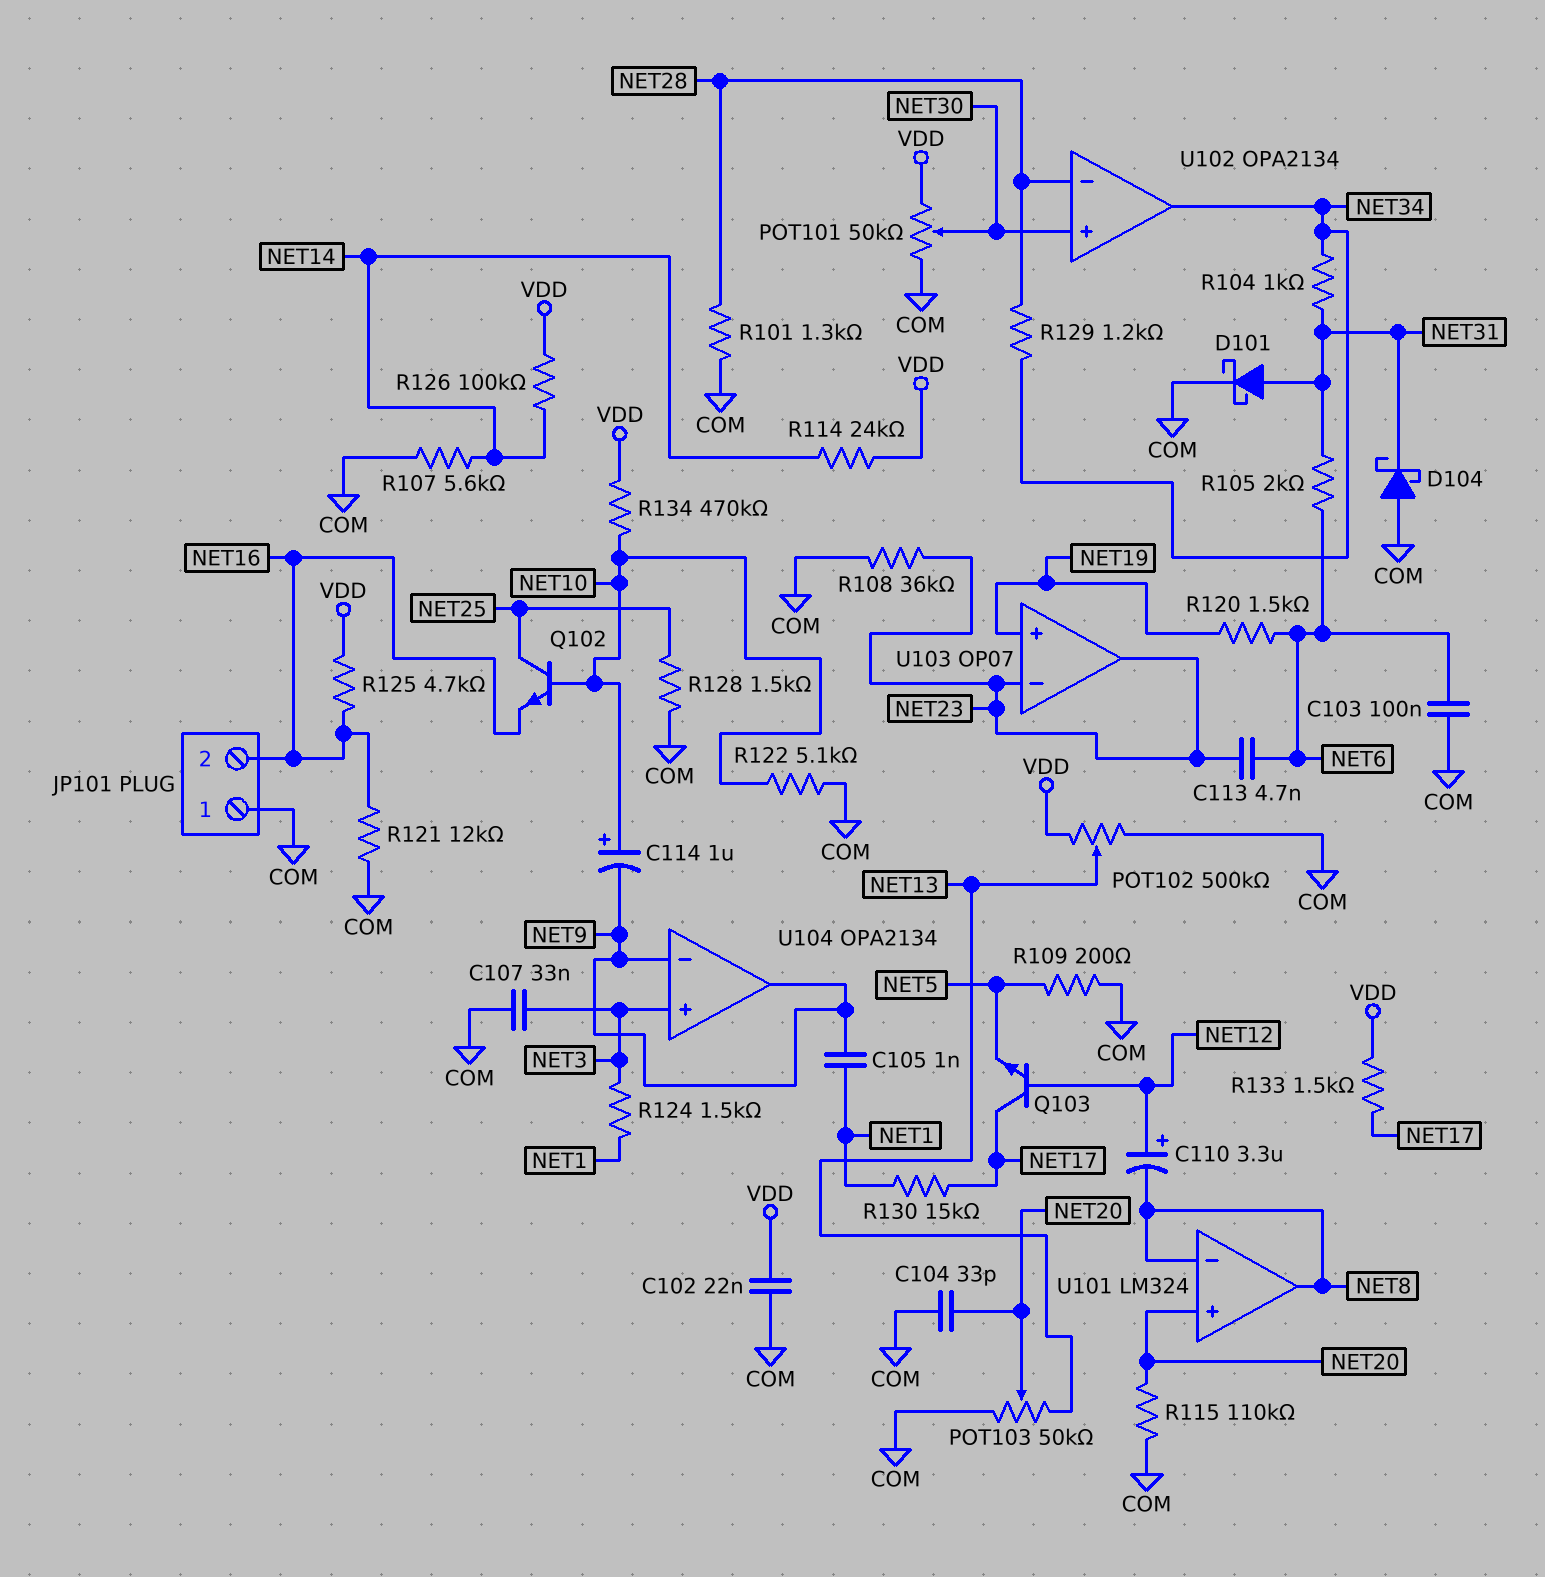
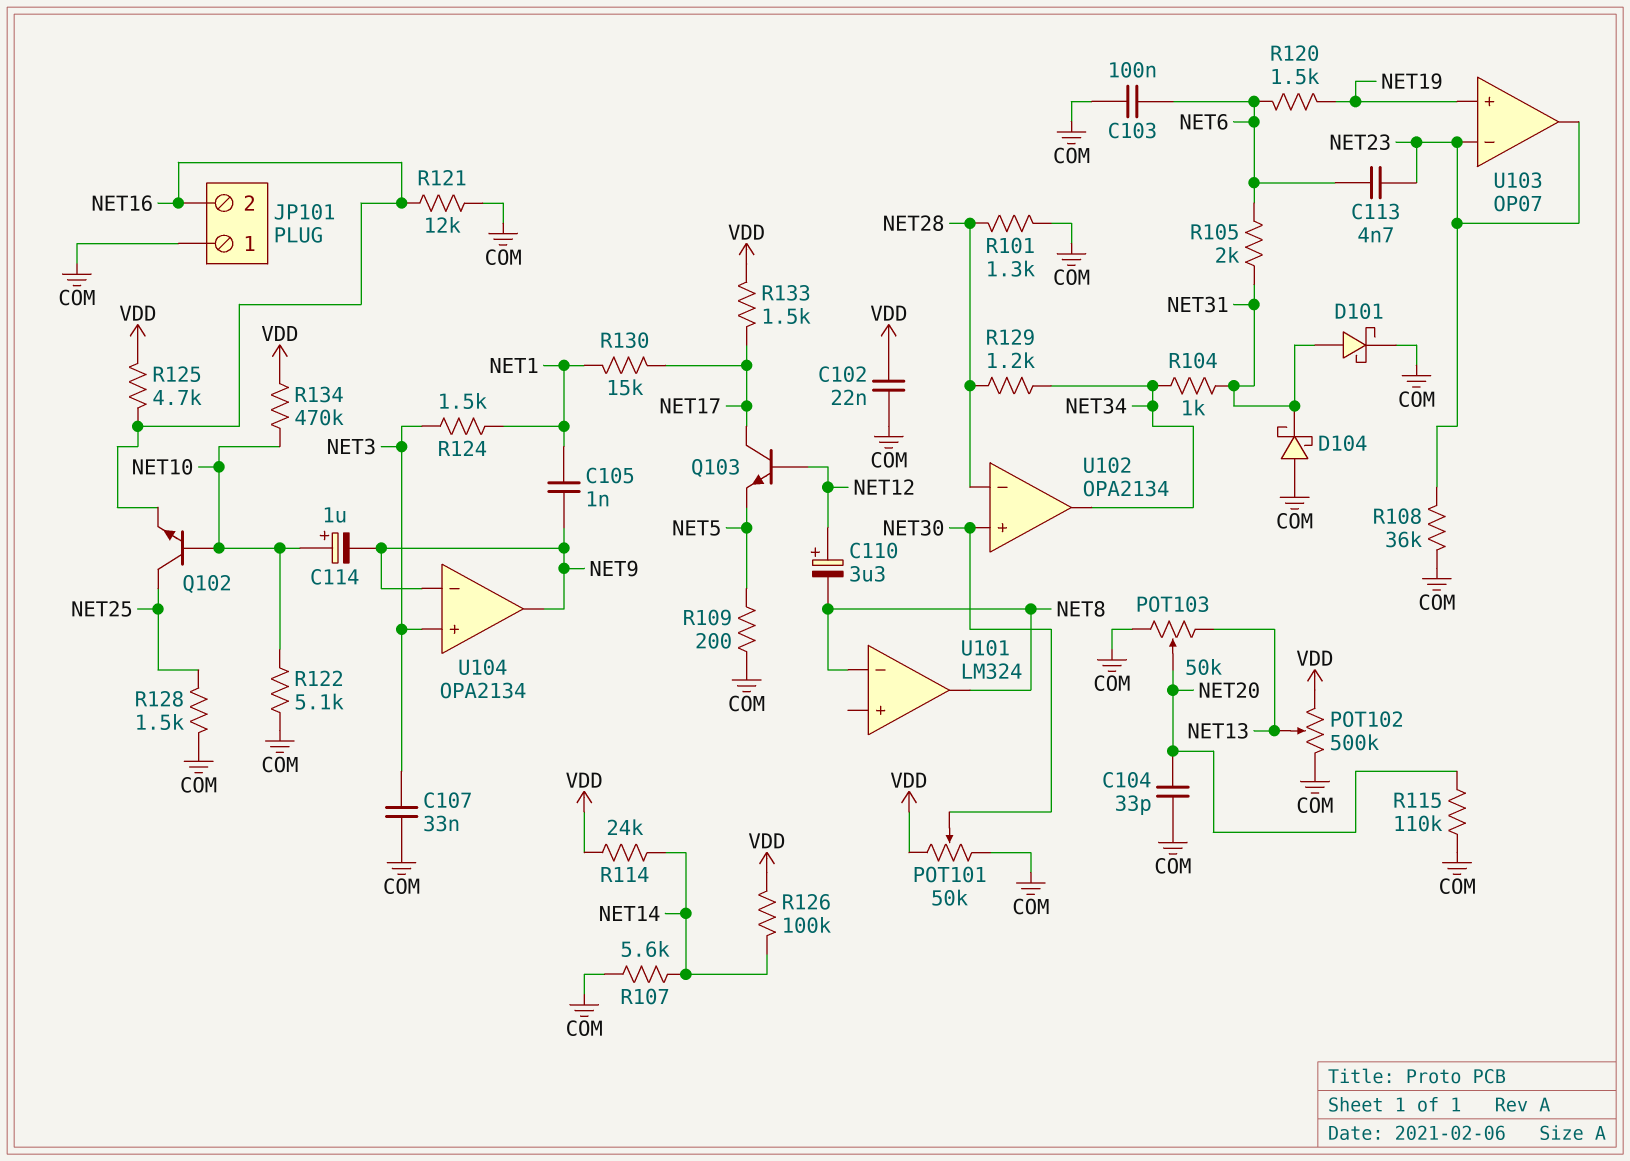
U101 pin in+: NET20 -> none

